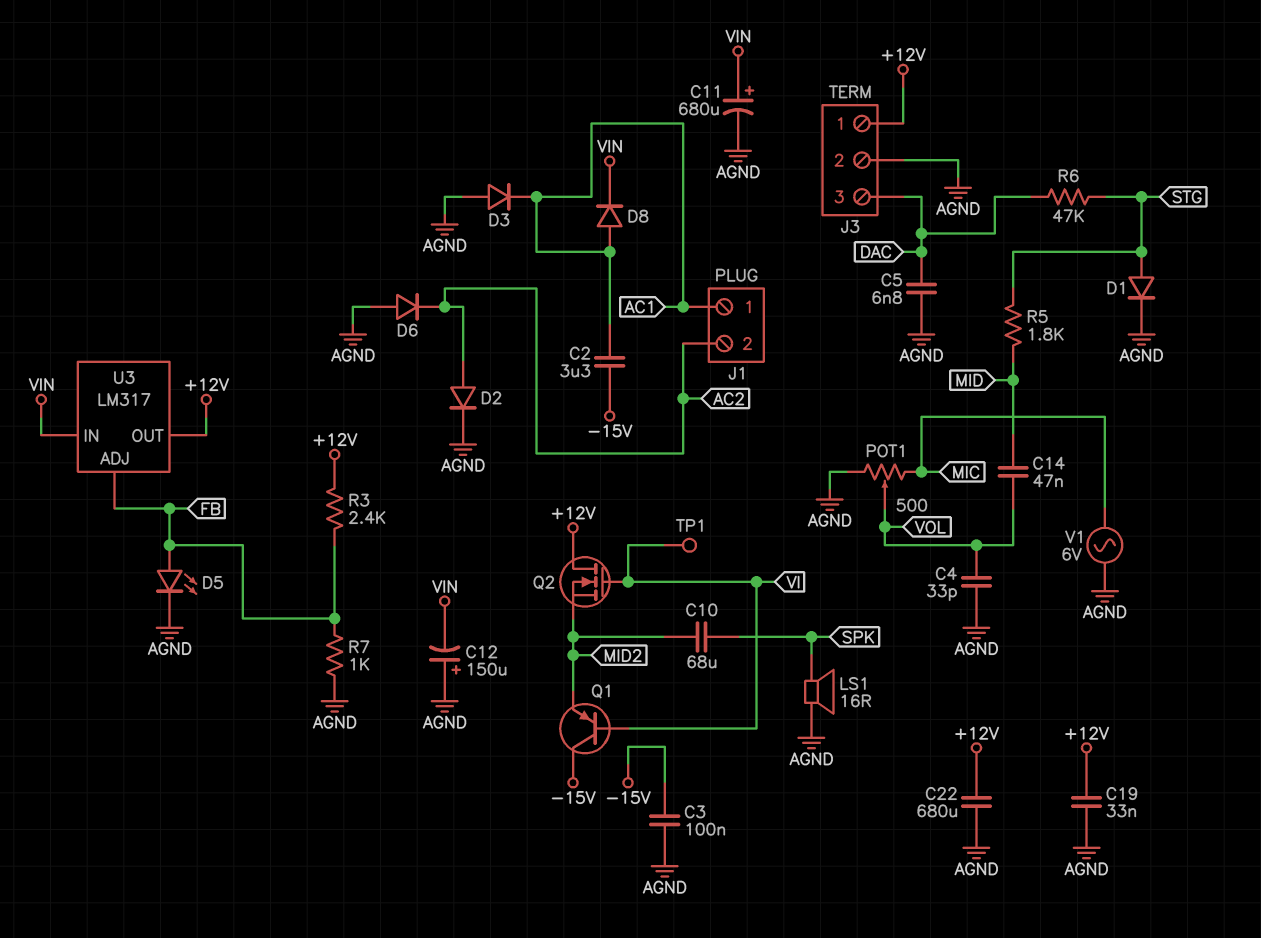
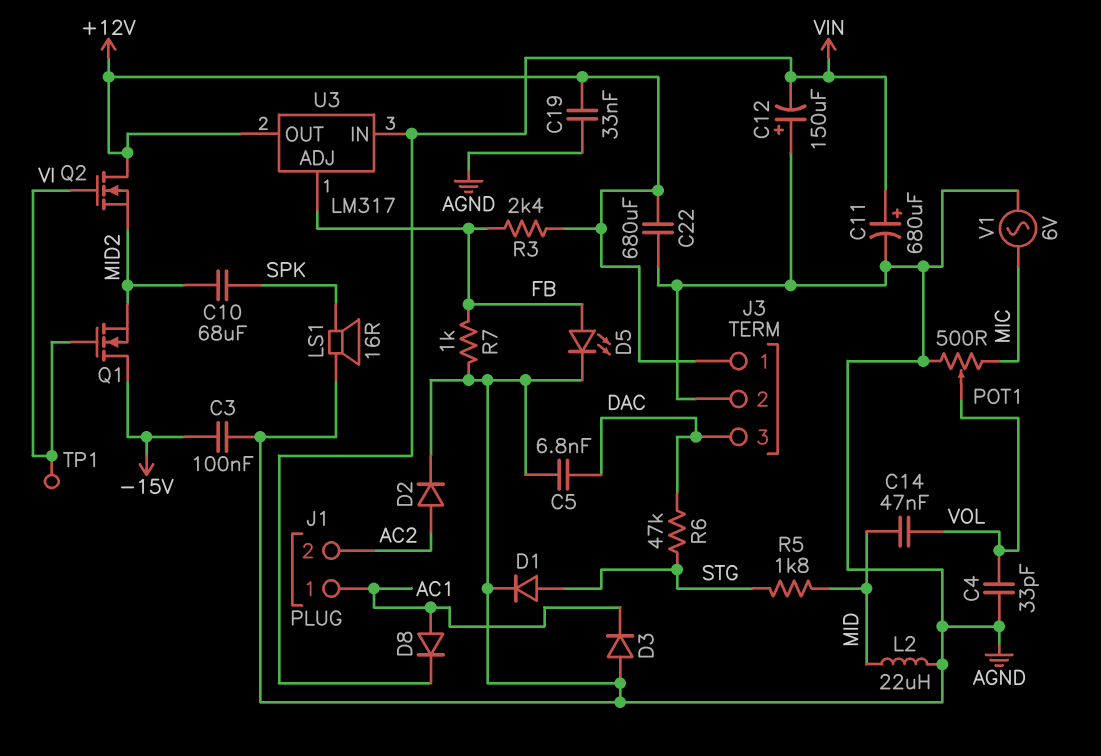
C2: 3.3uF (-15V, AC1) -> none
D6: diode (A AGND, K AC2) -> none
L2: none -> 22uH (AGND, MID)
Q1: PNP (B VI, C -15V, E MID2) -> NMOS (G VI, D -15V, S MID2)

